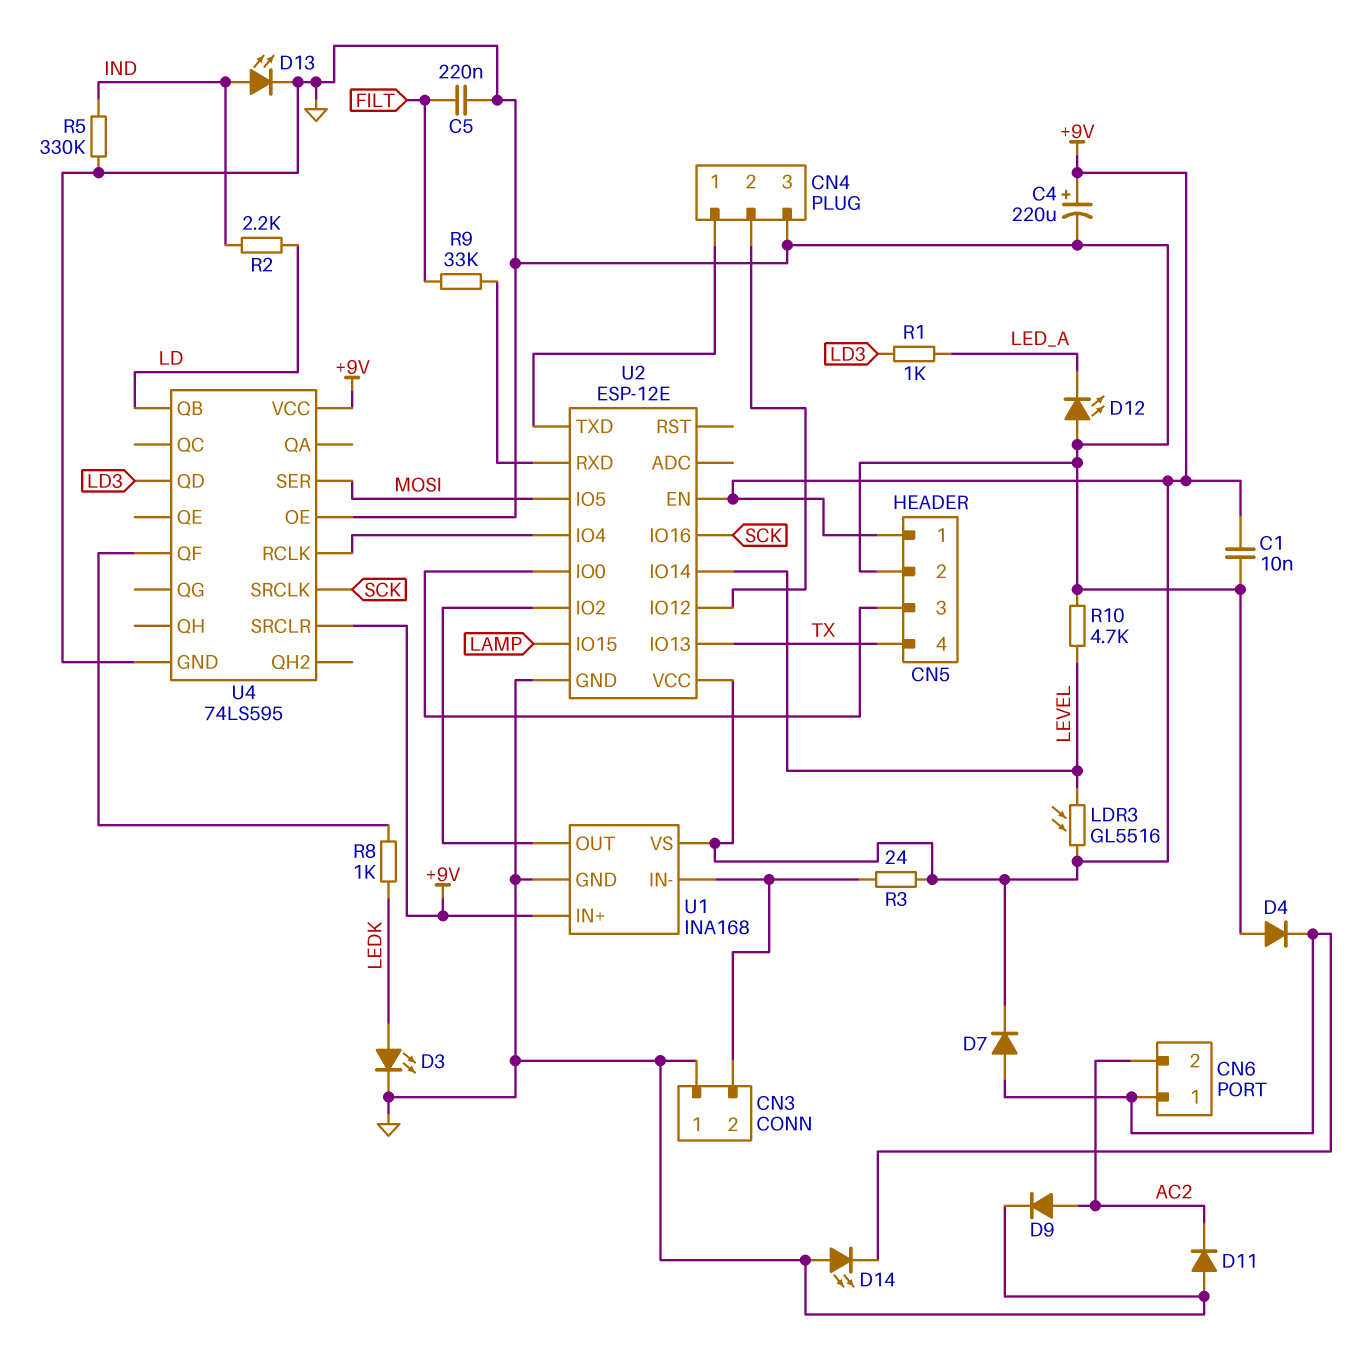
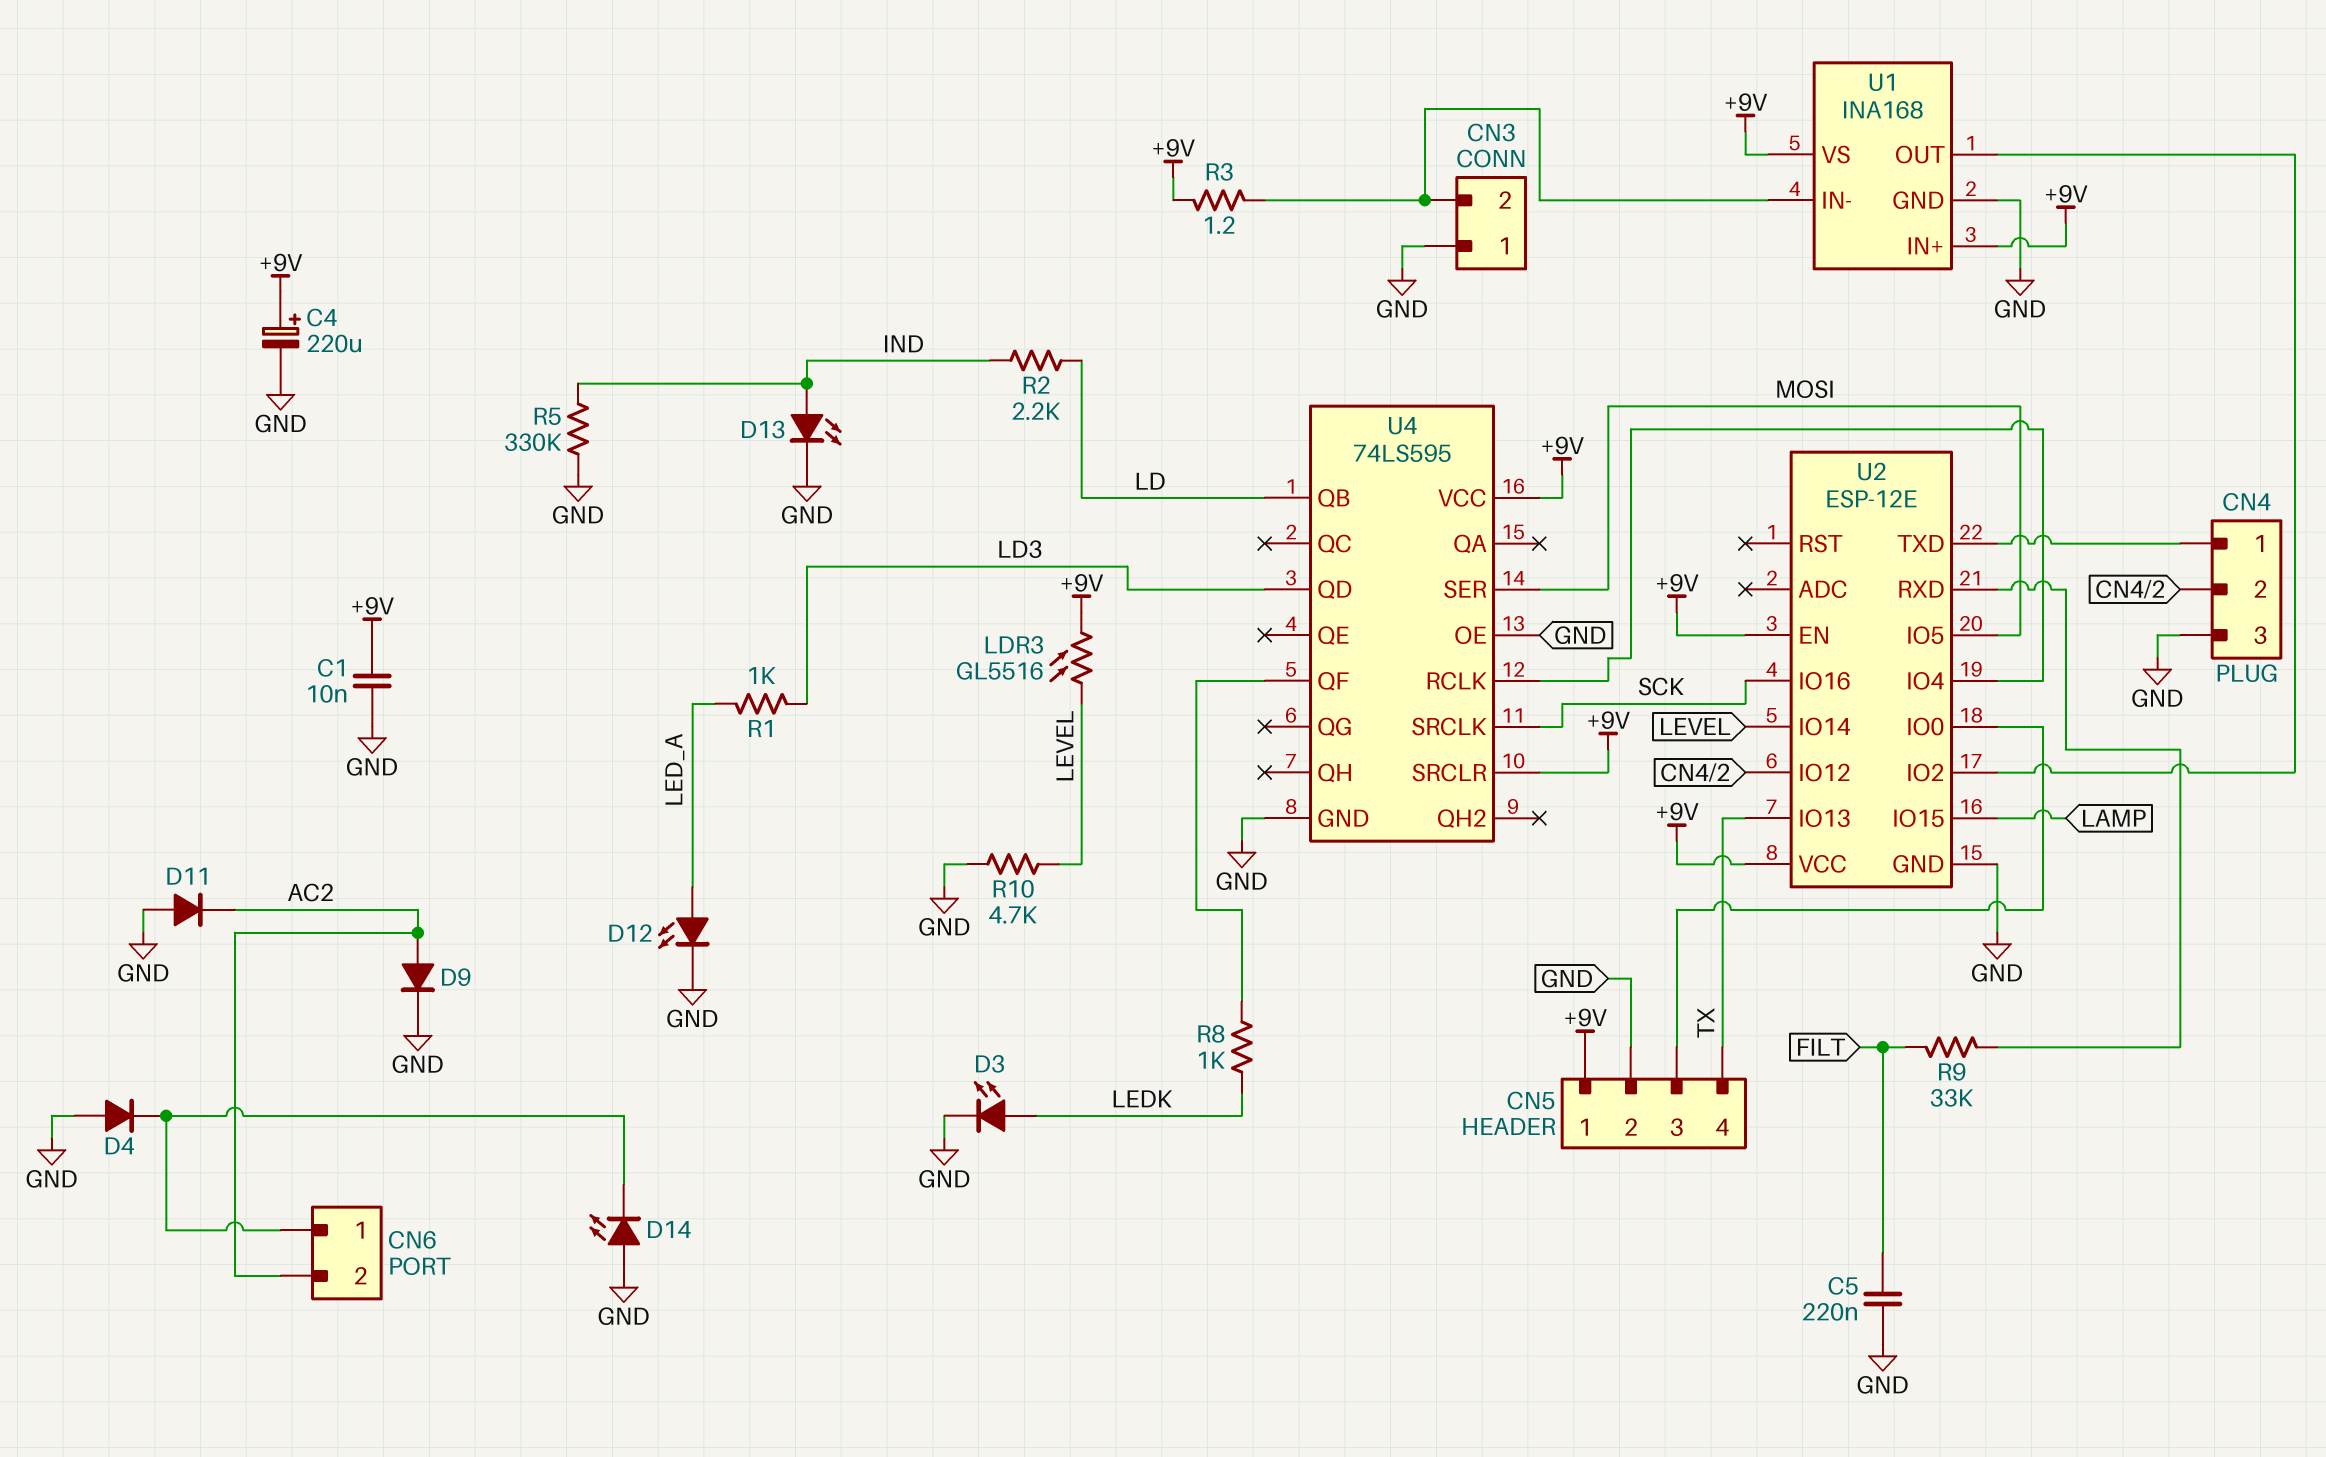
D7: diode (A CN6/1, K +9V) -> none
D12: LED (A GND, K LED_A) -> LED (A LED_A, K GND)
R3: 24 (+9V, CN3/2) -> 1.2 (+9V, CN3/2)

